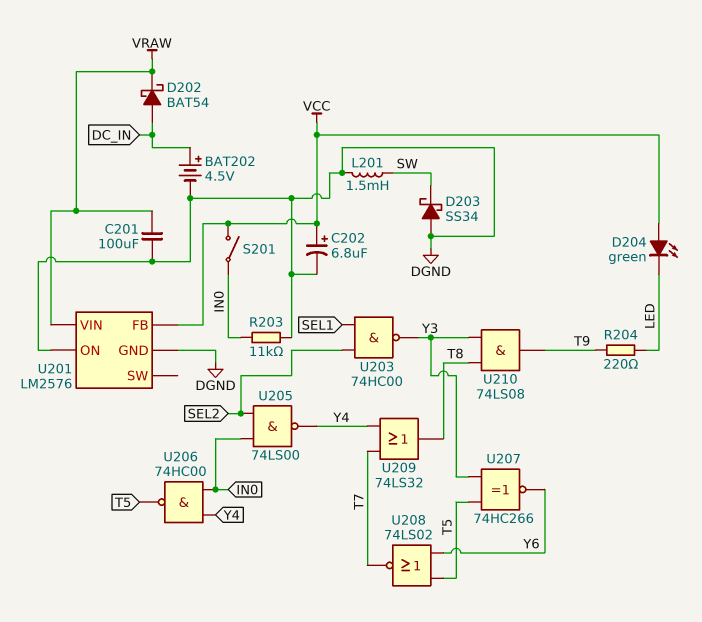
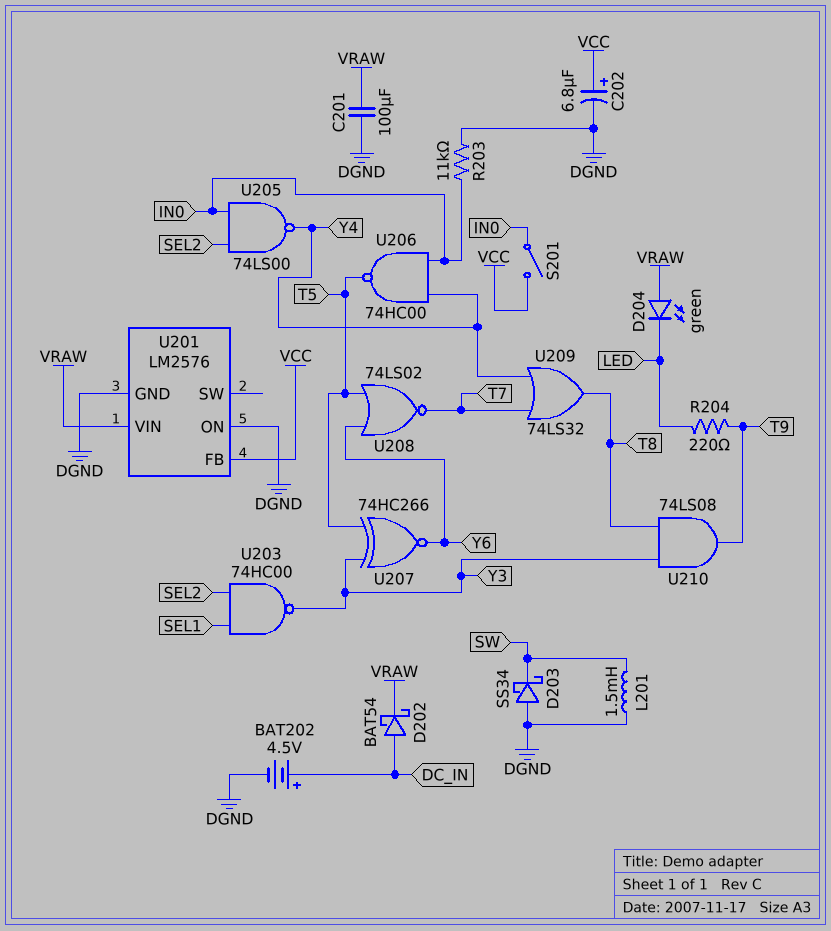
D204: LED green (A VCC, K LED) -> LED green (A VRAW, K LED)

